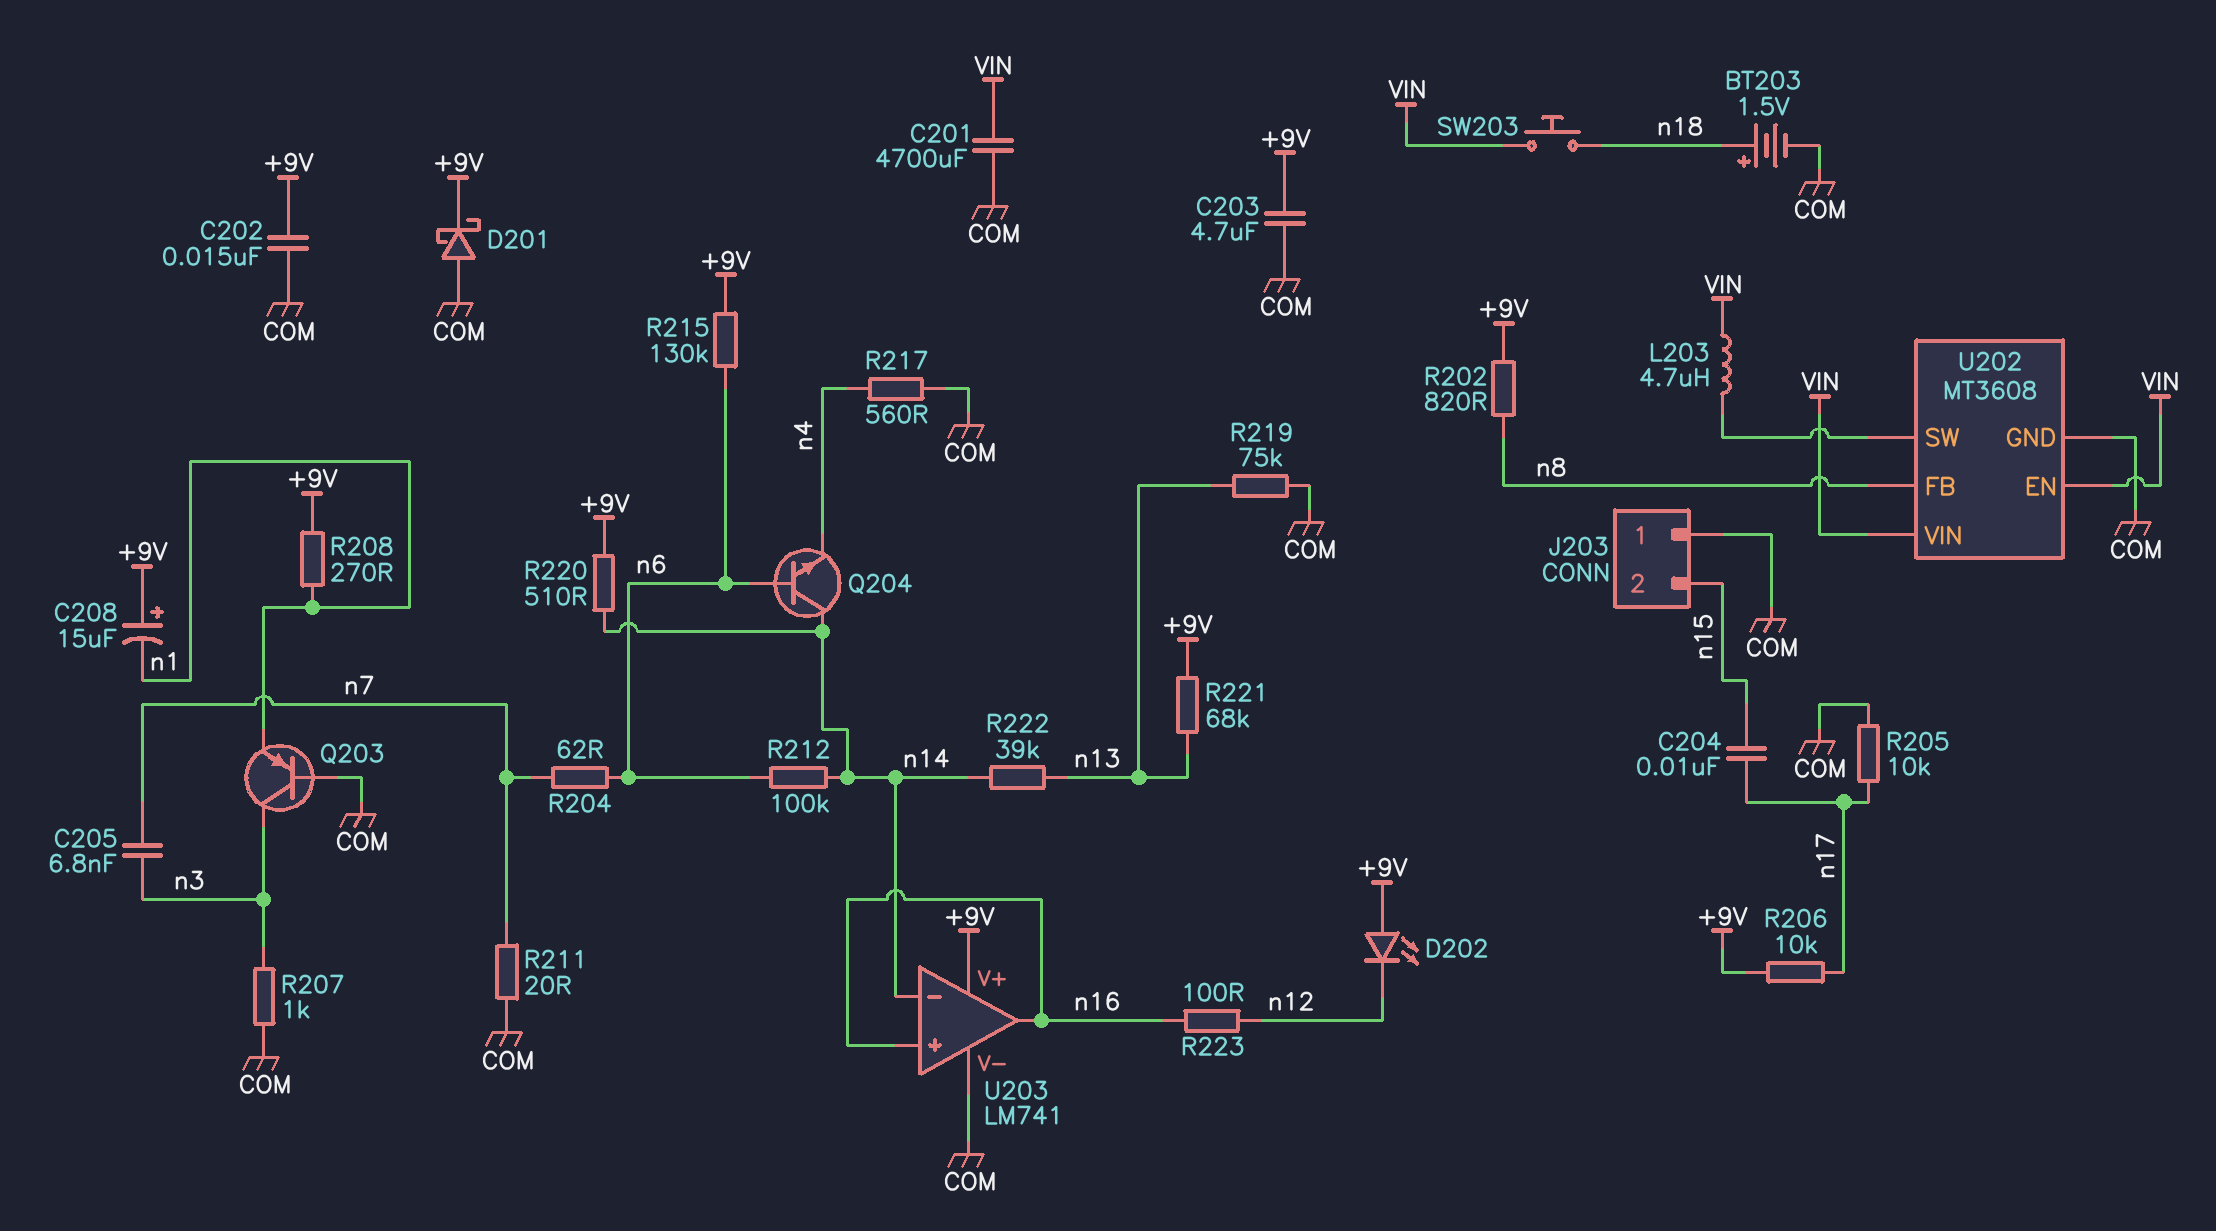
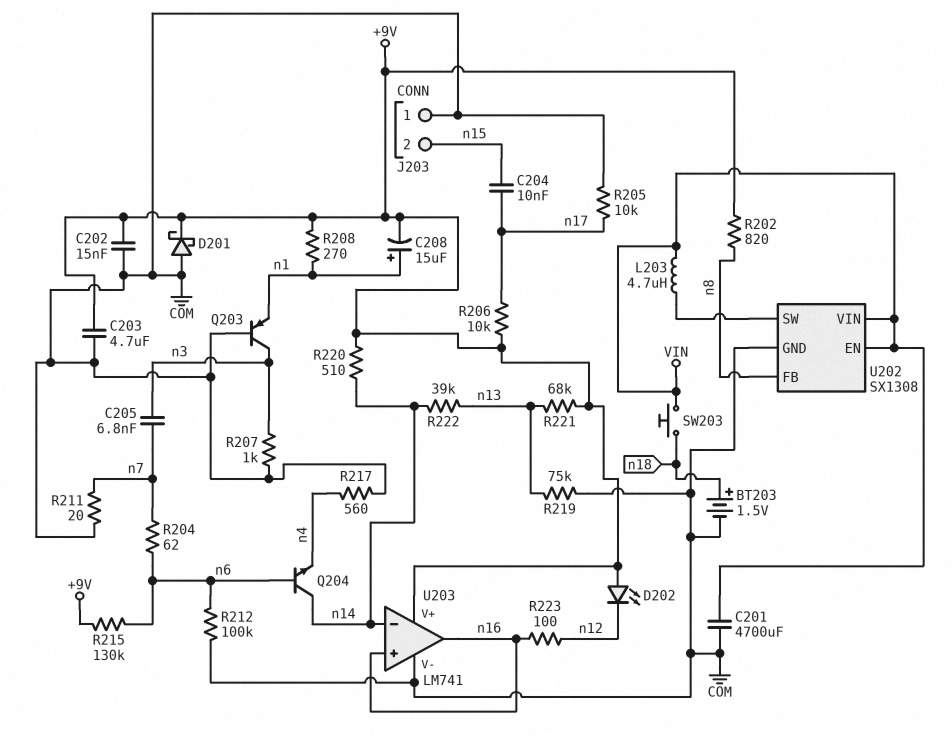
C208: 15uF (plus +9V, minus n1) -> 15uF (plus n1, minus +9V)
R212: 100k (n6, n14) -> 100k (COM, n6)
U202: MT3608 -> SX1308

